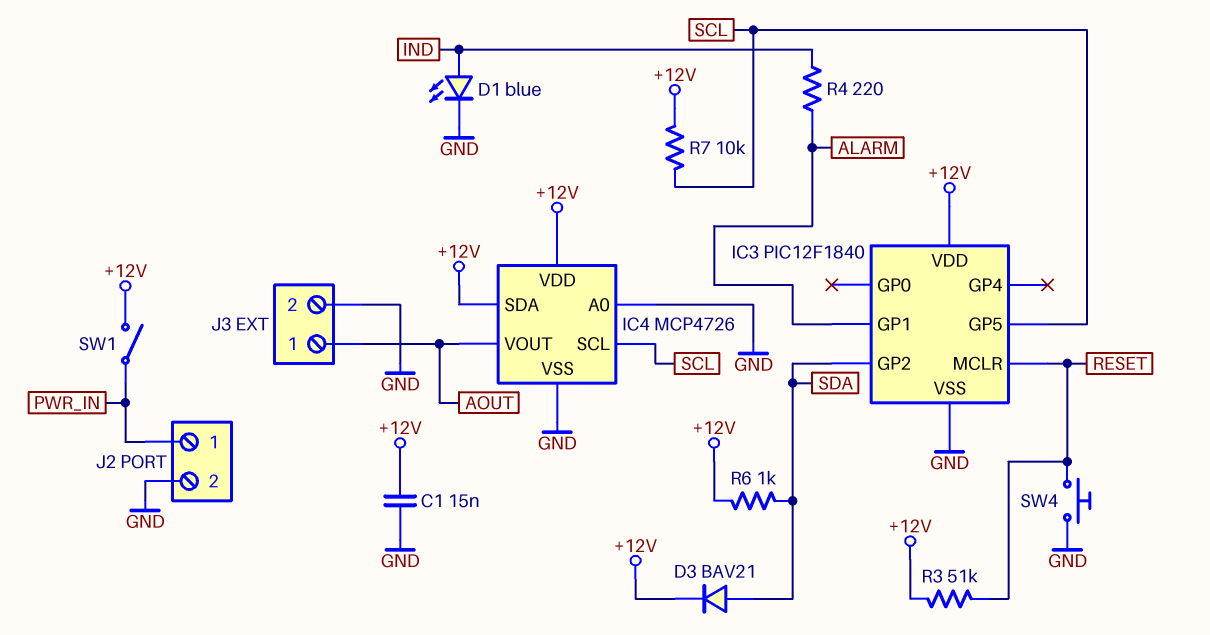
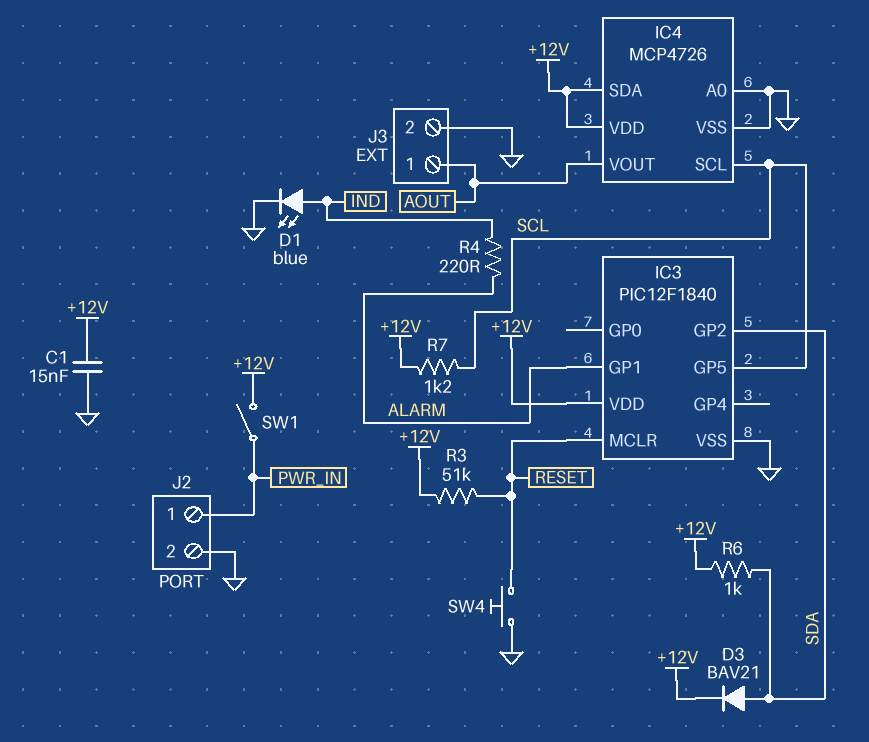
R7: 10k (+12V, SCL) -> 1.2k (+12V, SCL)

